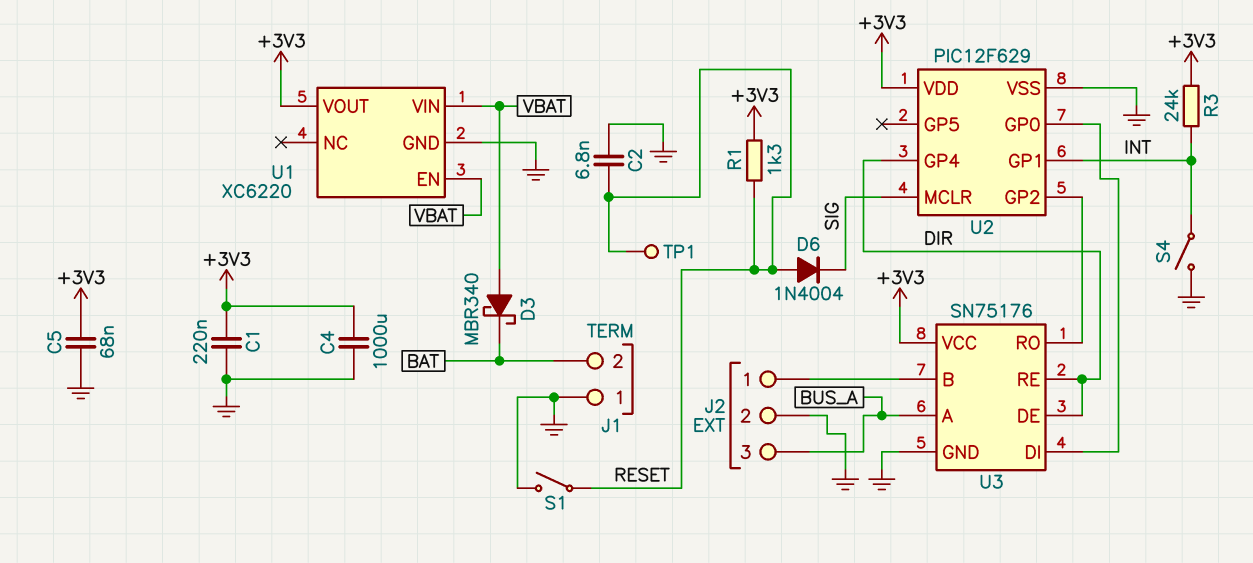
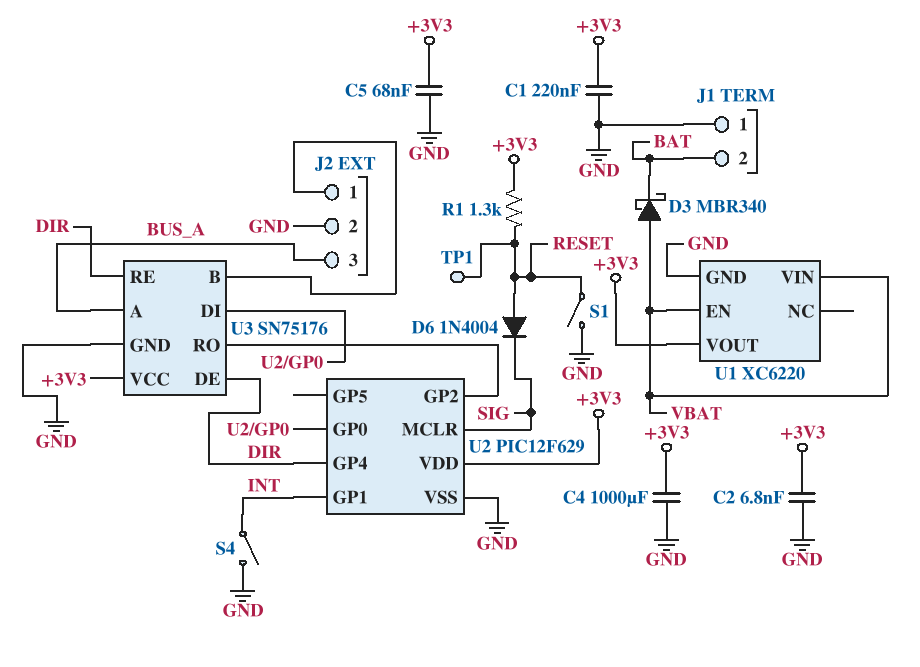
C2: 6.8nF (GND, RESET) -> 6.8nF (+3V3, GND)
R3: 24k (+3V3, INT) -> none

